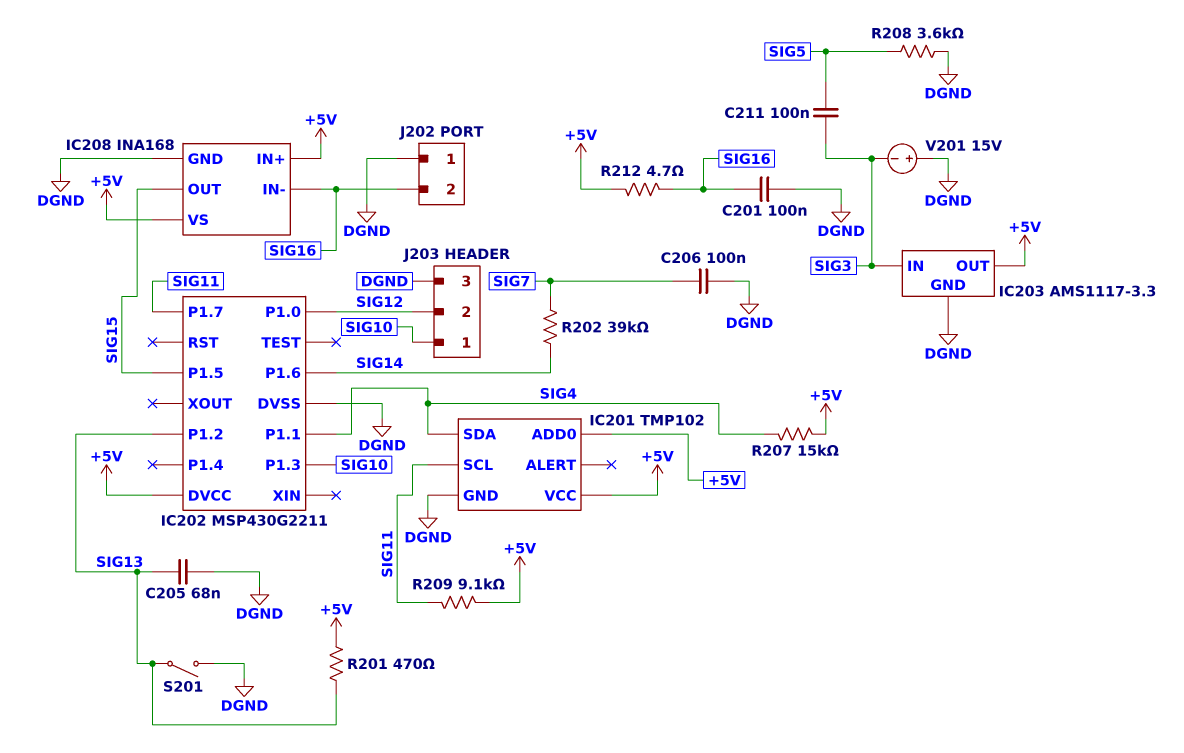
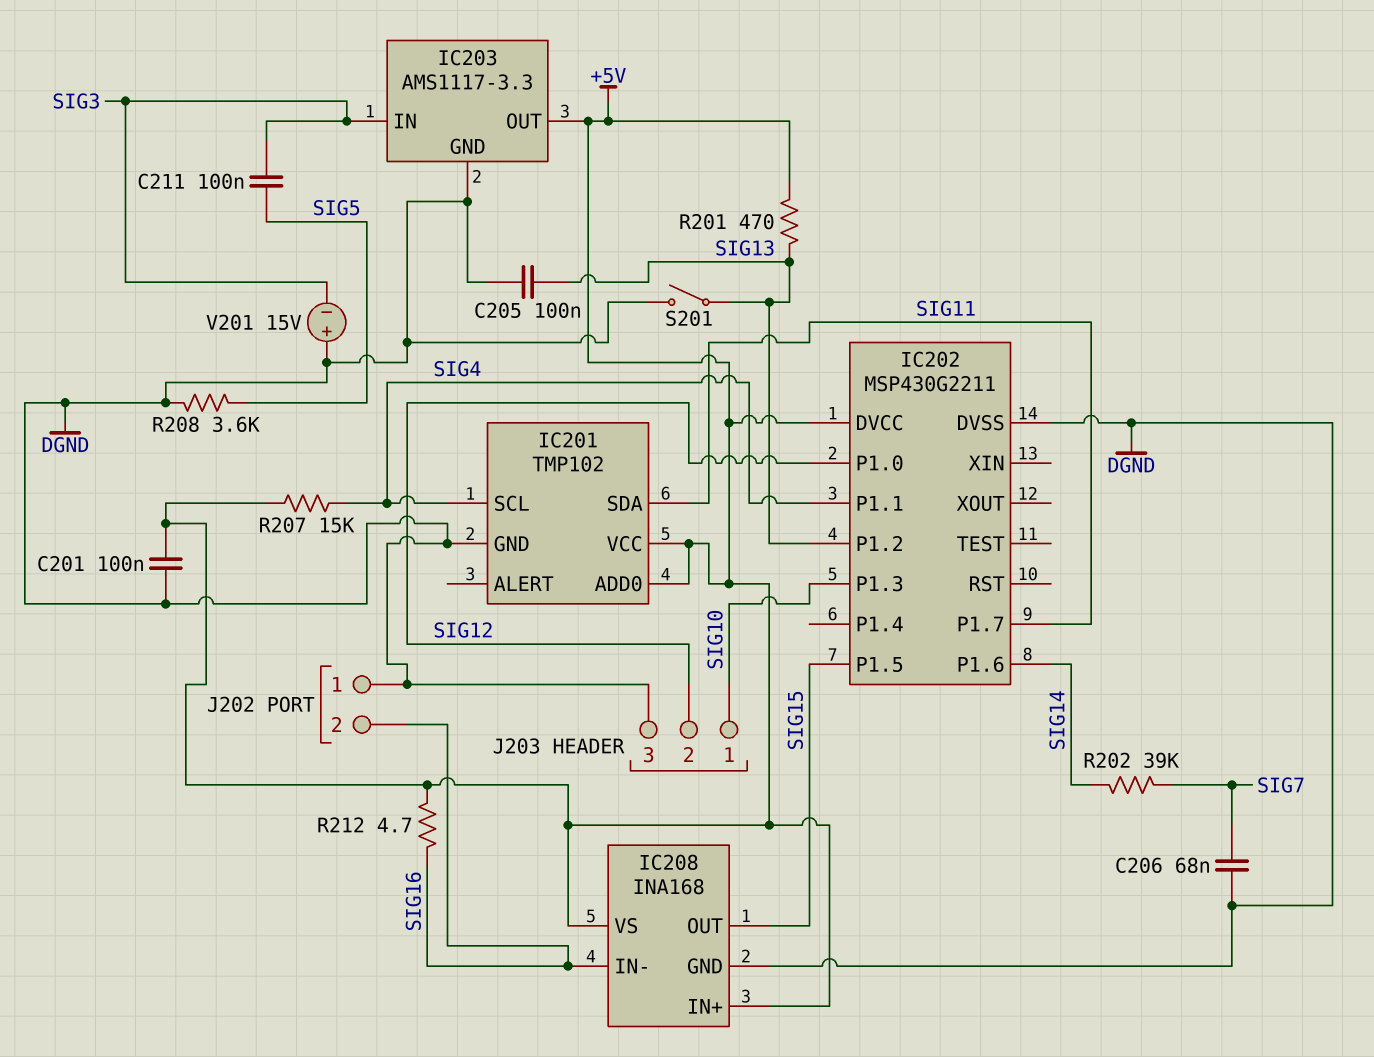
C201: 100nF (DGND, SIG16) -> 100nF (+5V, DGND)
C205: 68nF (DGND, SIG13) -> 100nF (DGND, SIG13)
C206: 100nF (DGND, SIG7) -> 68nF (DGND, SIG7)
IC201 pin SCL: SIG11 -> SIG4
IC201 pin SDA: SIG4 -> SIG11
R209: 9.1k (+5V, SIG11) -> none

